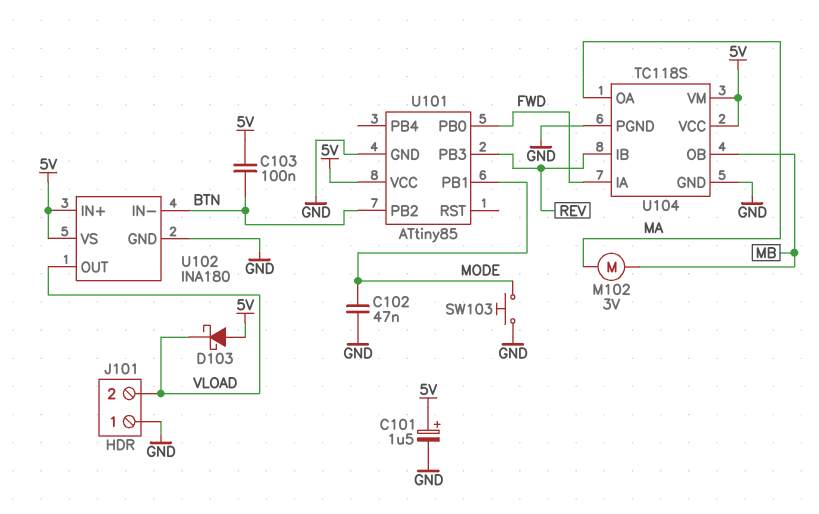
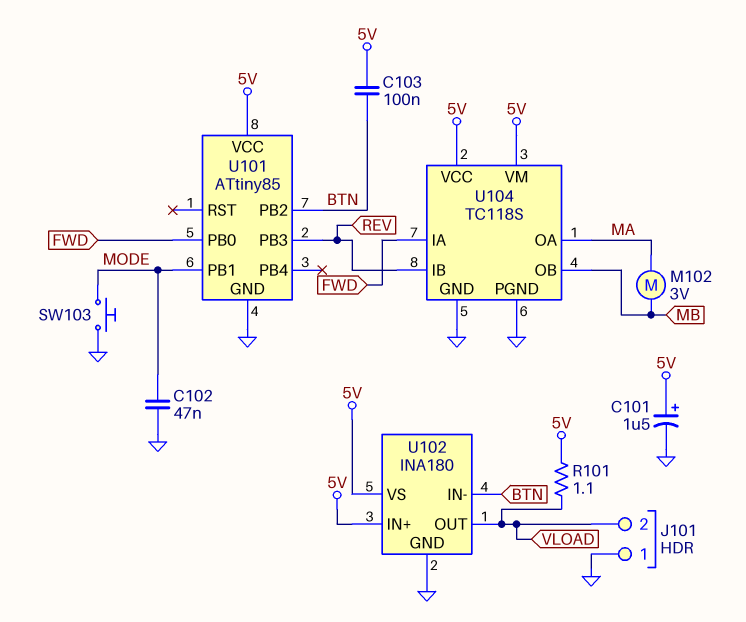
D103: schottky (A 5V, K VLOAD) -> none
R101: none -> 1.1 (5V, VLOAD)

